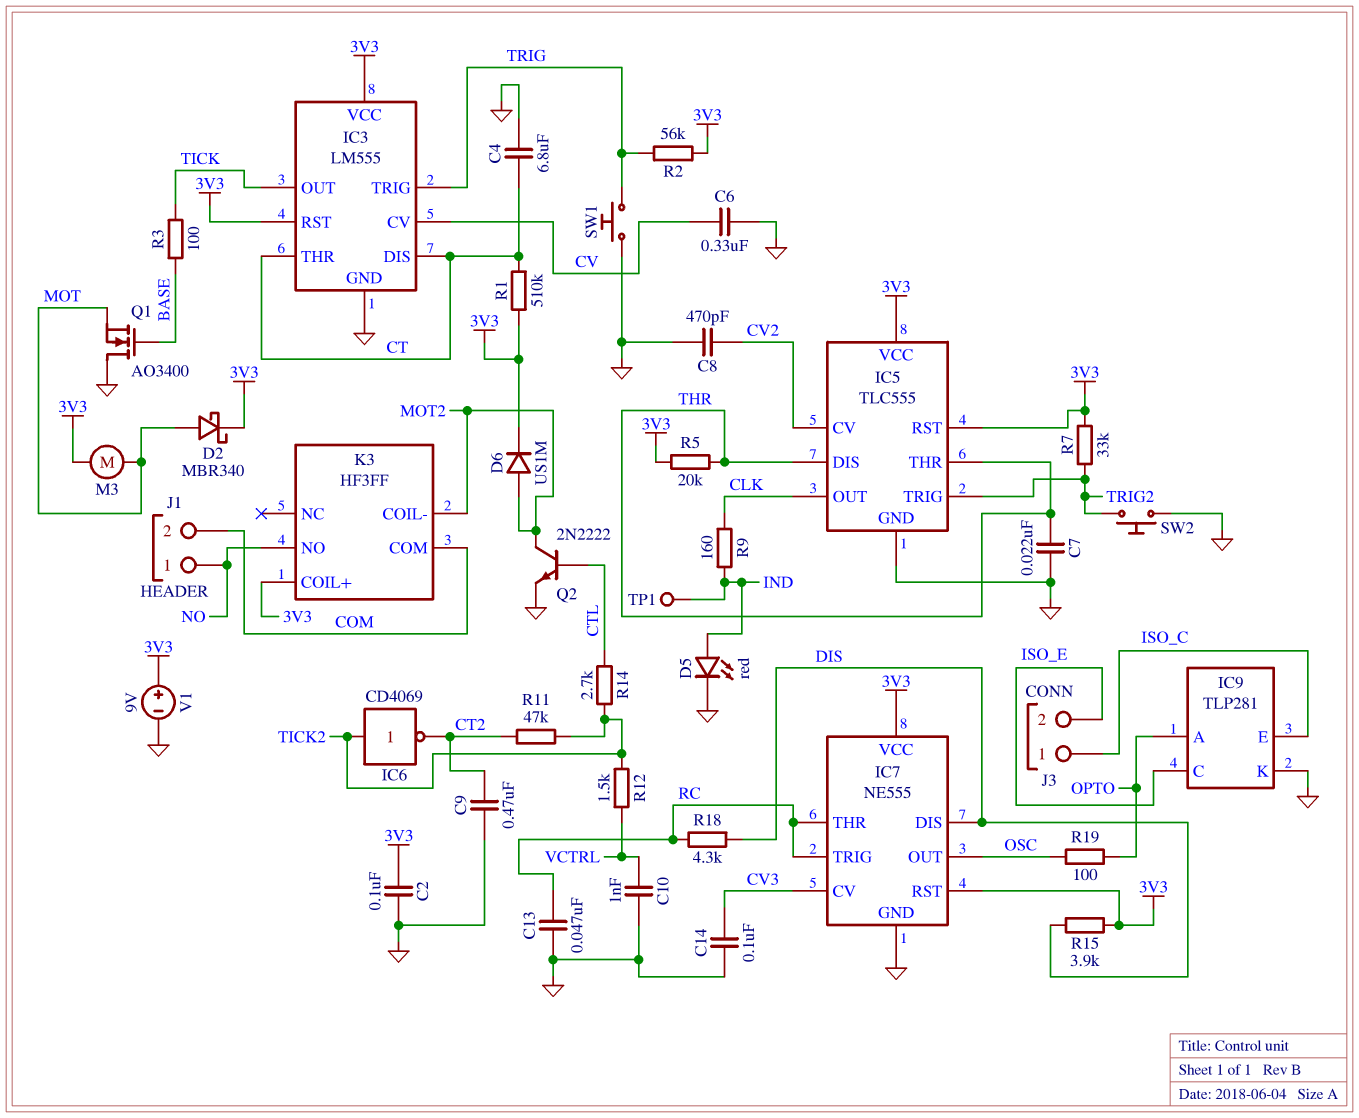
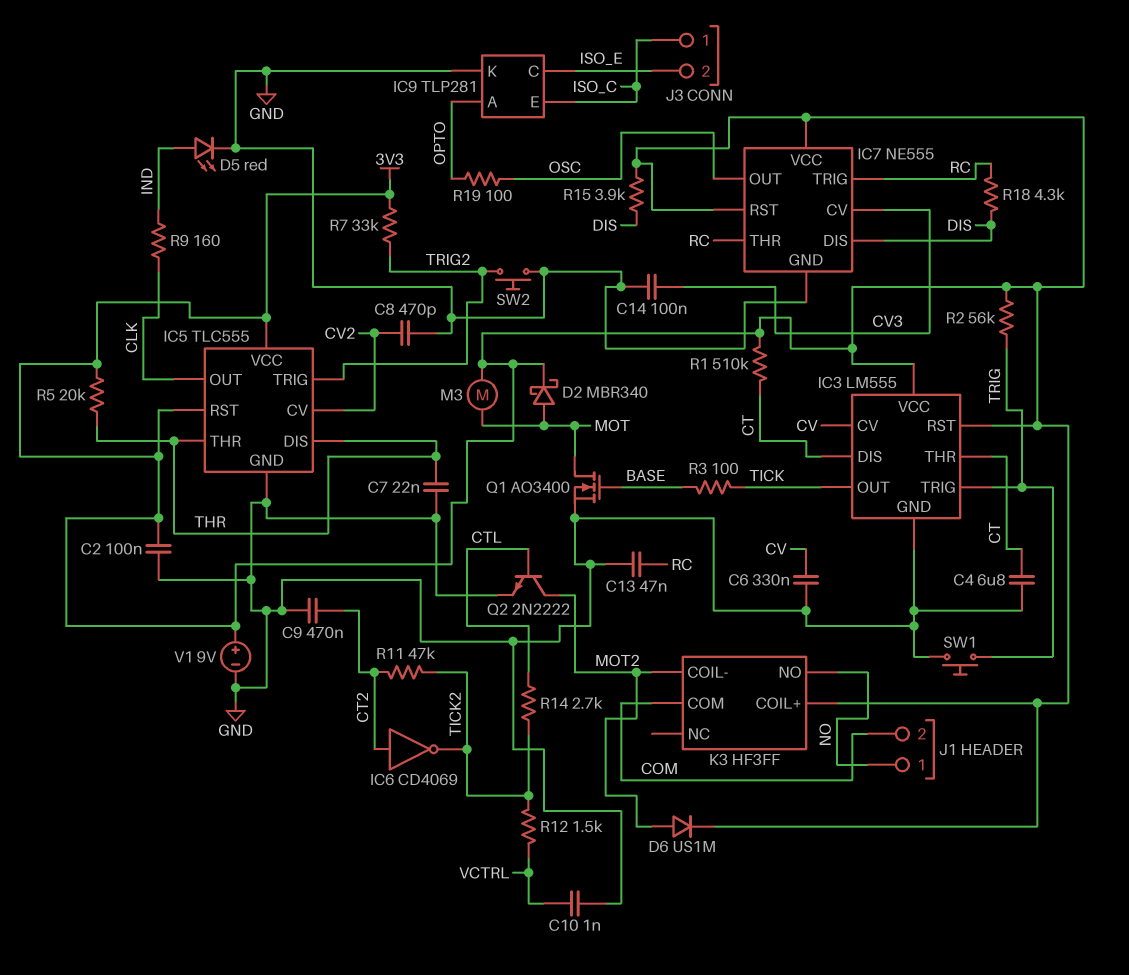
IC6: NOT CD4069 (in TICK2, out CT2) -> NOT CD4069 (in CT2, out TICK2)
Q1: NMOS AO3400 (G BASE, D GND, S MOT) -> NMOS AO3400 (G BASE, D MOT, S GND)
TP1: test point (IND) -> none

